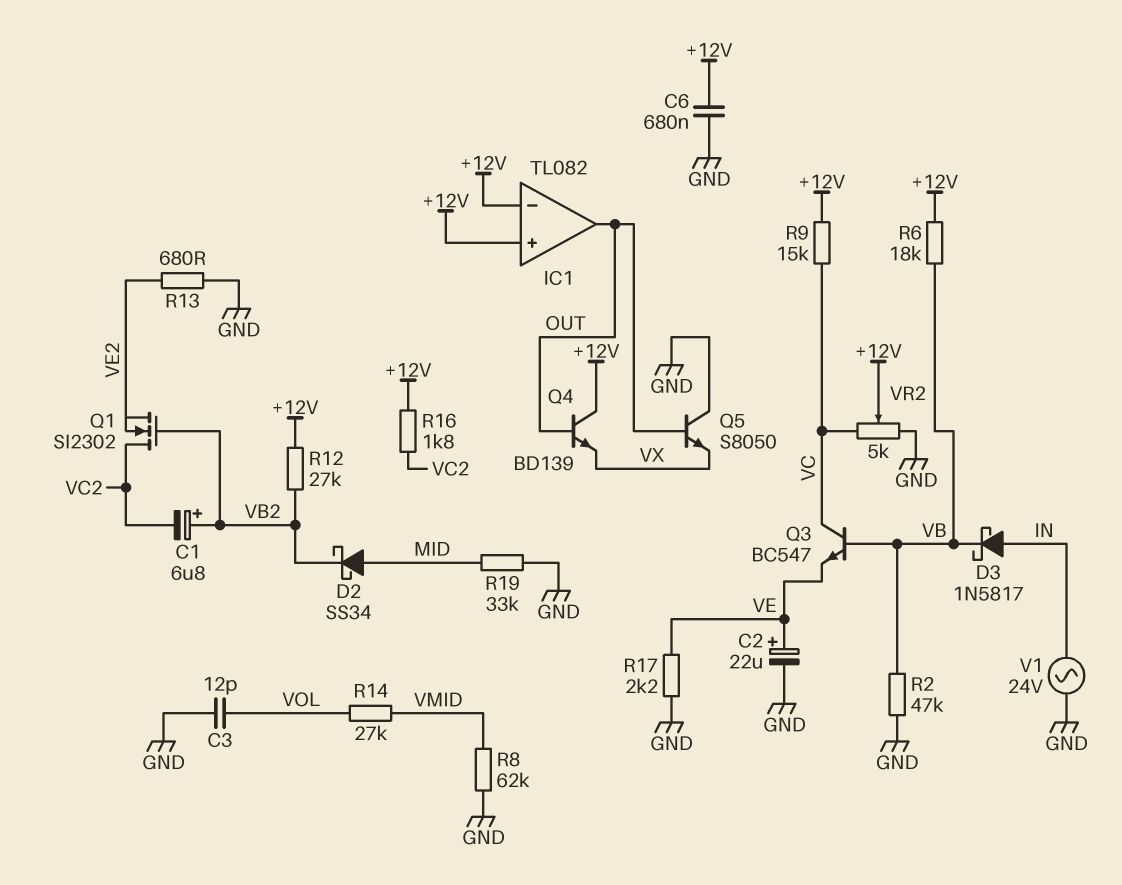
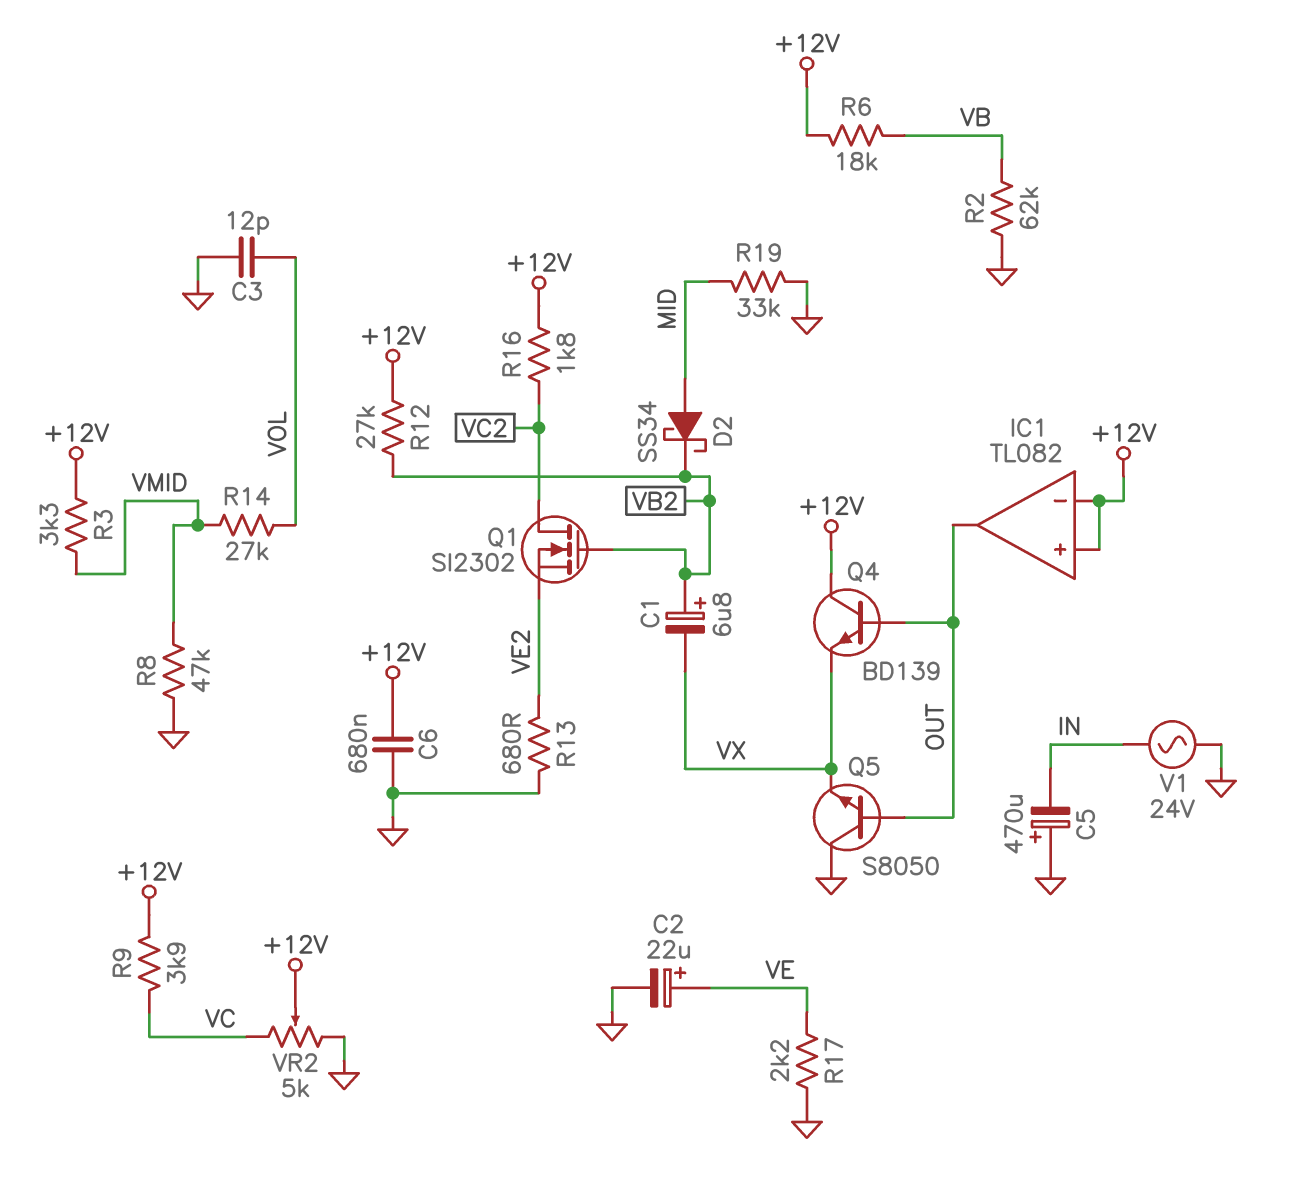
C1: 6.8uF (plus VB2, minus VC2) -> 6.8uF (plus VB2, minus VX)
C5: none -> 470uF (plus GND, minus IN)
D3: schottky 1N5817 (A IN, K VB) -> none
Q3: NPN BC547 (B VB, C VC, E VE) -> none
R2: 47k (GND, VB) -> 62k (GND, VB)
R3: none -> 3.3k (+12V, VMID)
R8: 62k (GND, VMID) -> 47k (GND, VMID)
R9: 15k (+12V, VC) -> 3.9k (+12V, VC)

